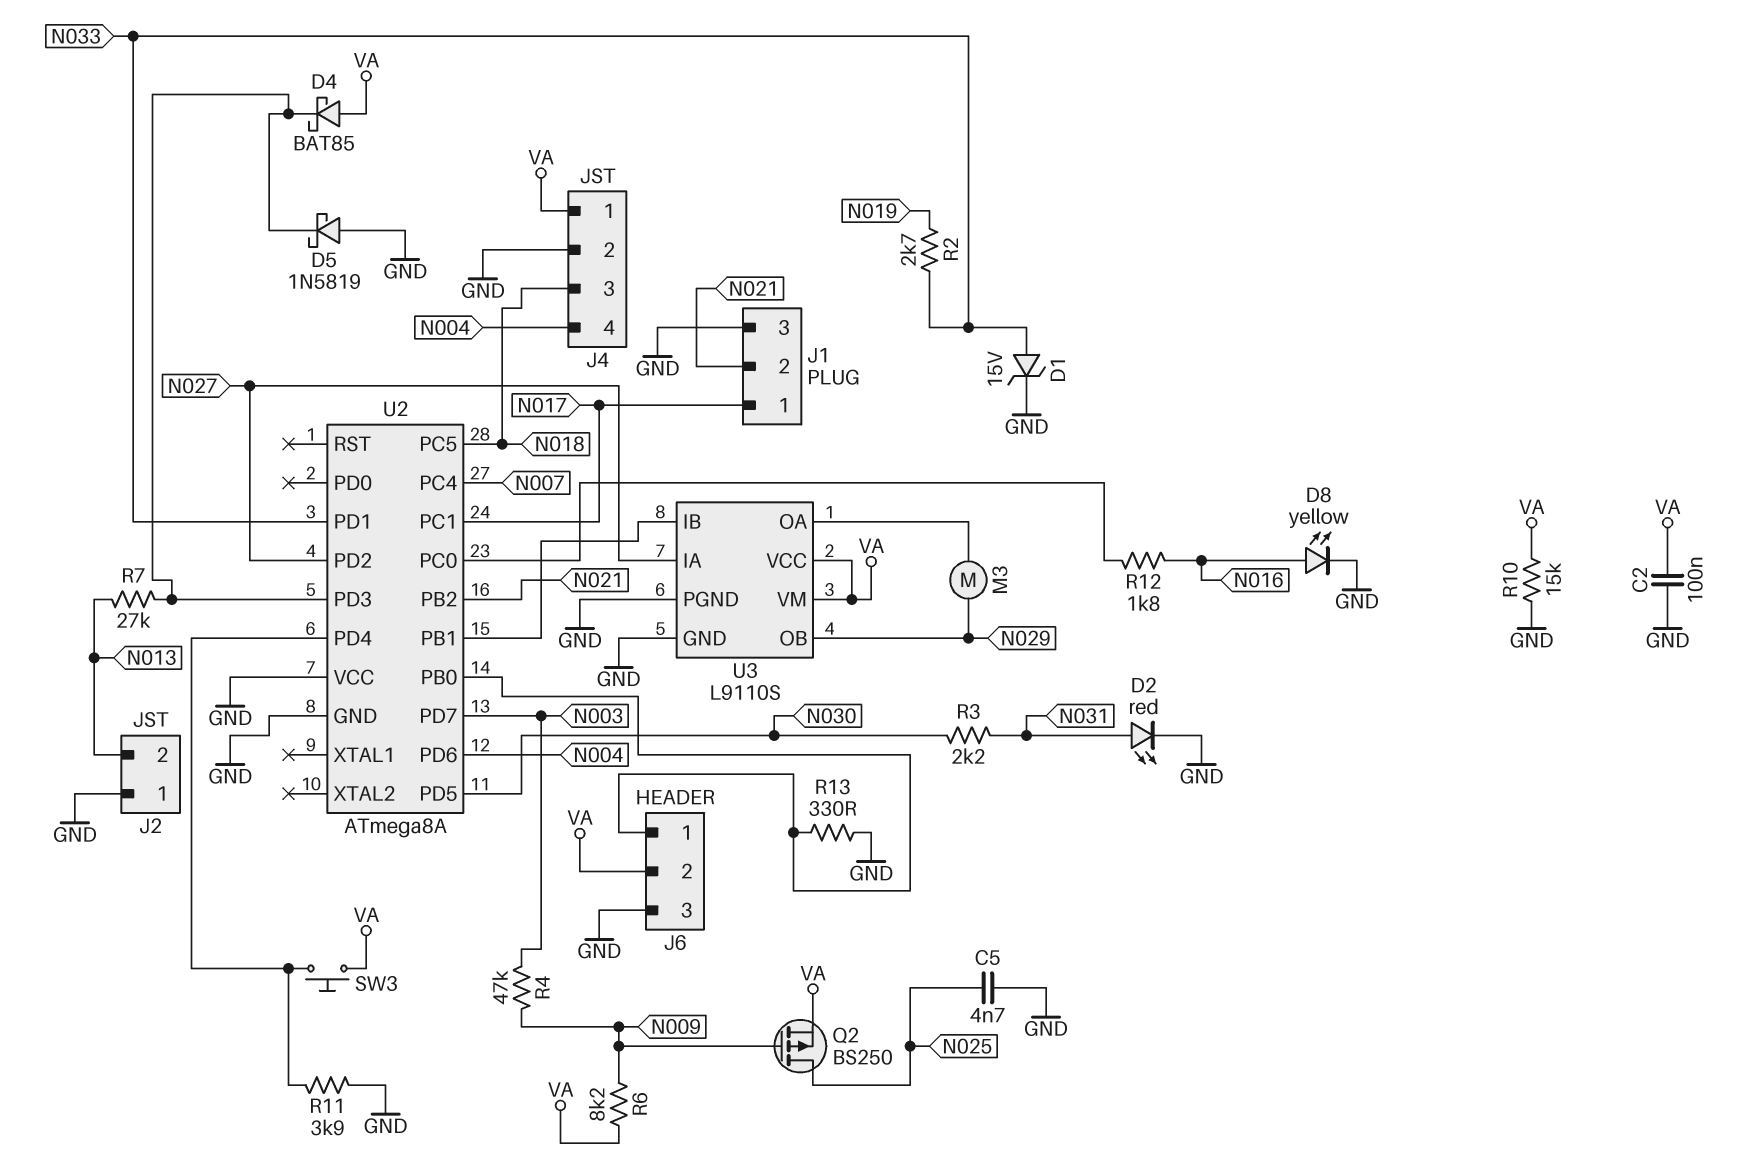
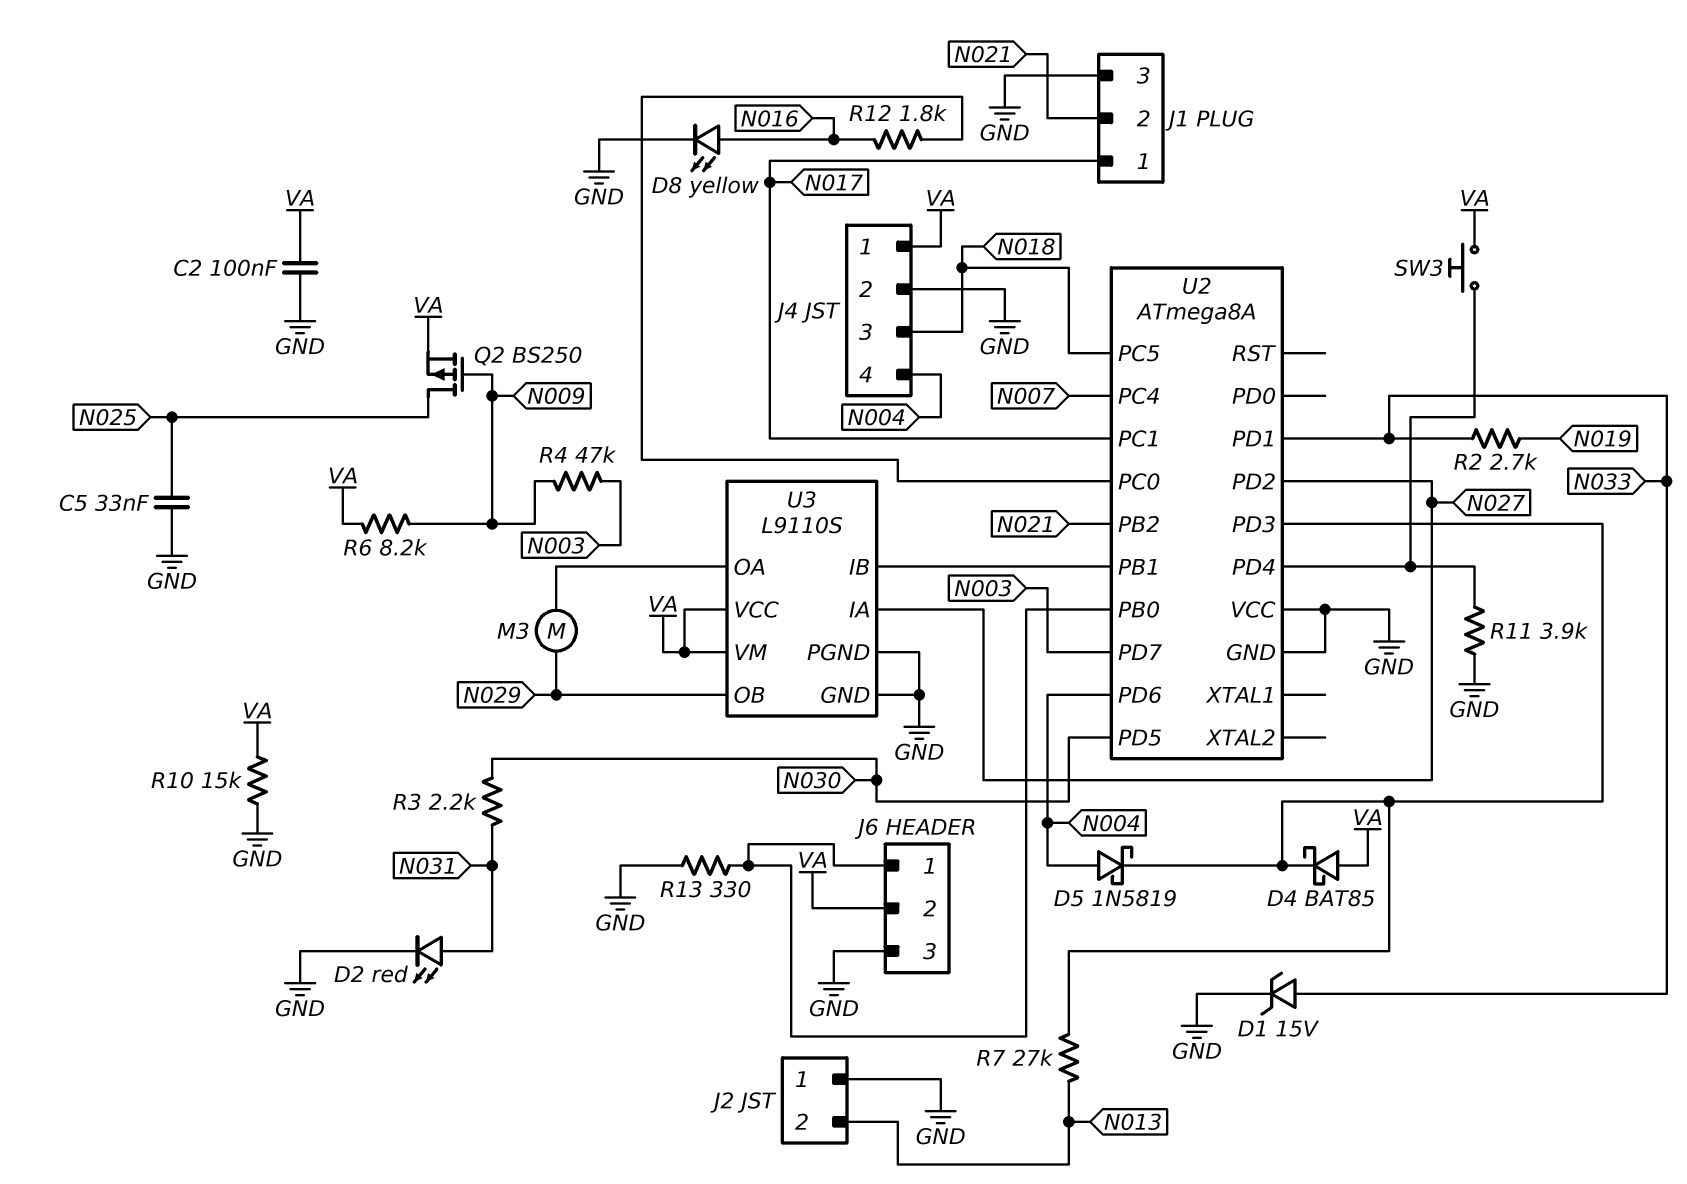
C5: 4.7nF (GND, N025) -> 33nF (GND, N025)
D5: schottky 1N5819 (A GND, K U2/PD3) -> schottky 1N5819 (A N004, K U2/PD3)

